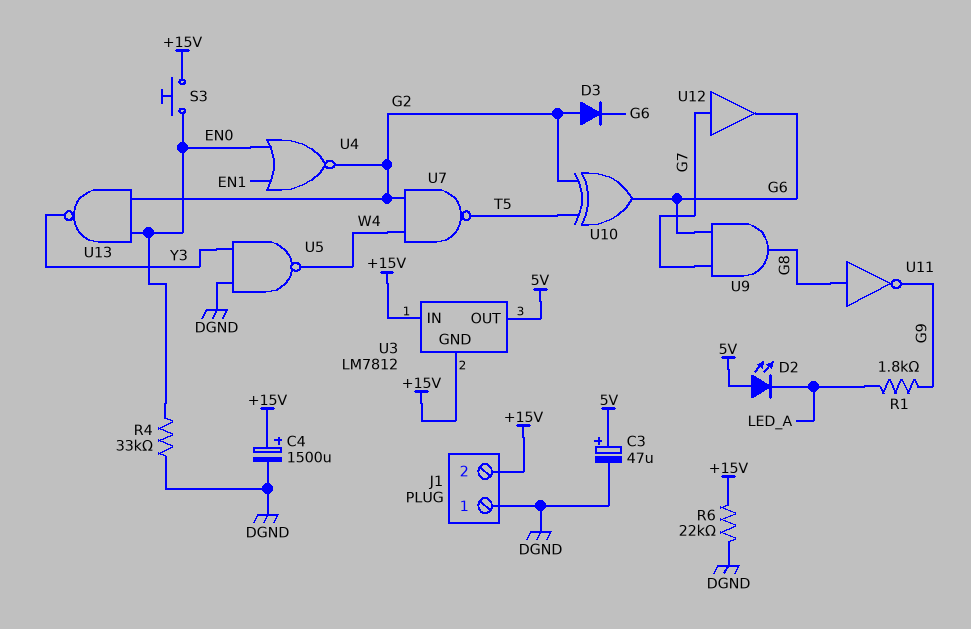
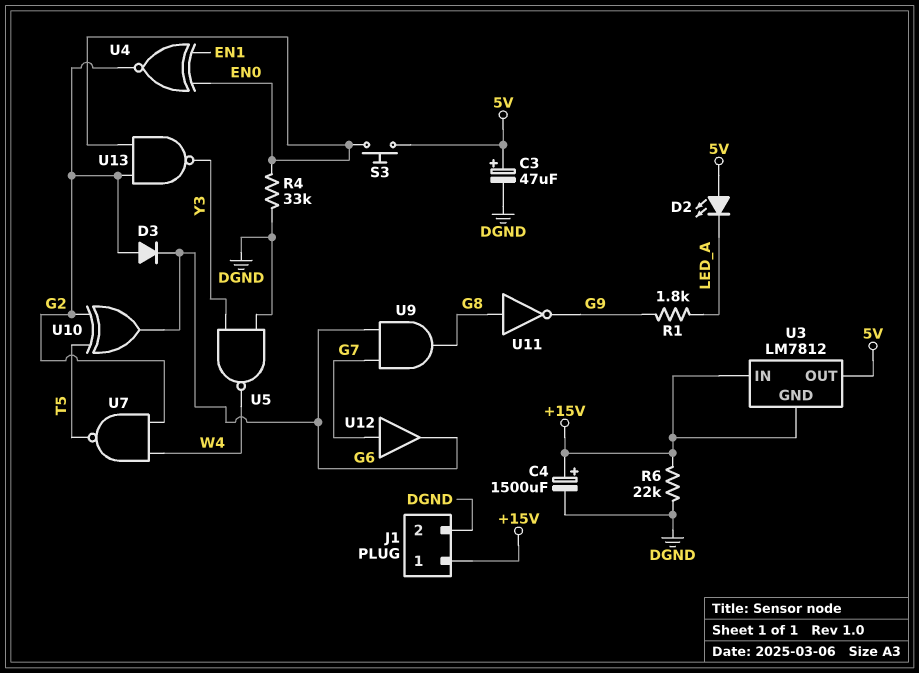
J1 pin 1: DGND -> +15V
J1 pin 2: +15V -> DGND
S3: button (+15V, EN0) -> button (5V, EN0)
U4: NOR (in EN0, in EN1, out G2) -> XNOR (in EN0, in EN1, out G2)

